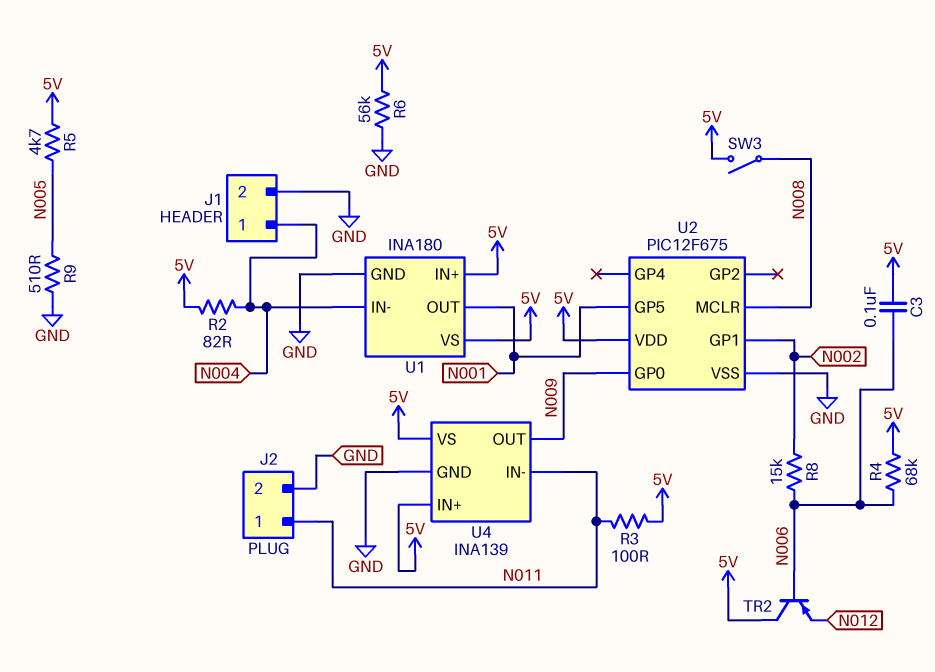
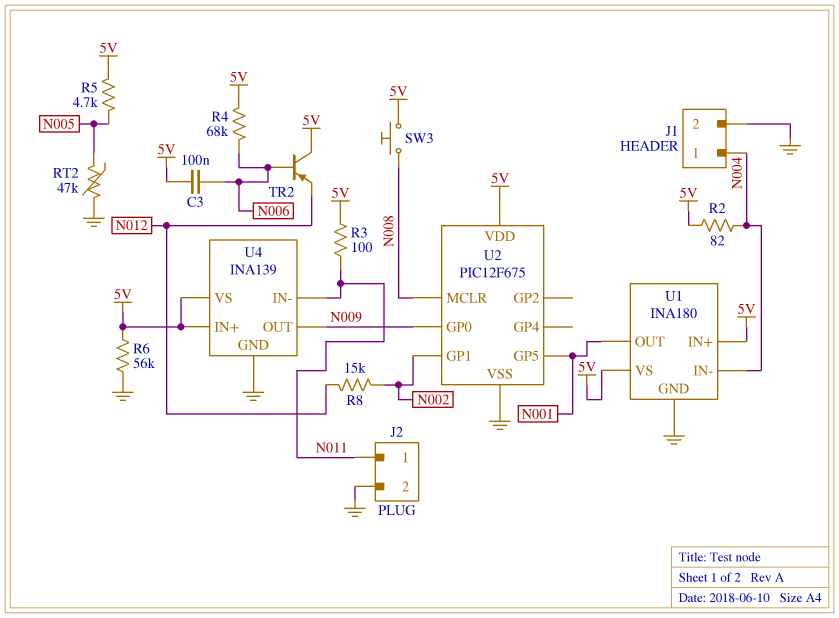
R8: 15k (N002, N006) -> 15k (N002, N012)
R9: 510 (GND, N005) -> none
RT2: none -> 47k (GND, N005)
SW3: switch (5V, N008) -> button (5V, N008)

